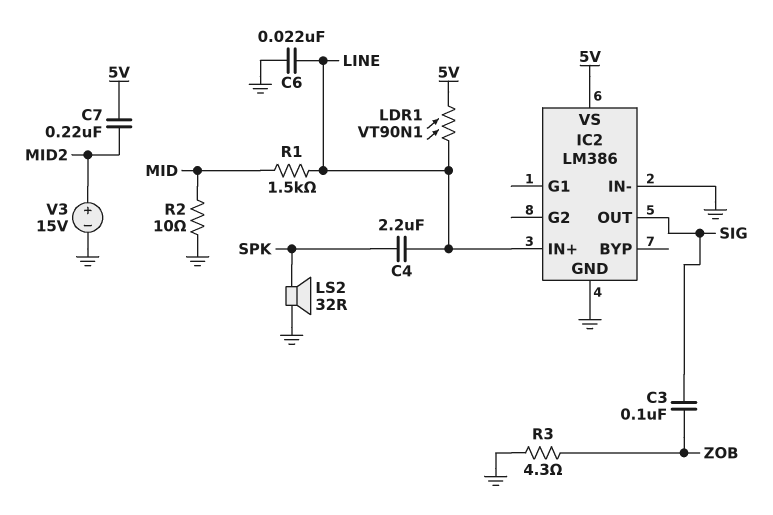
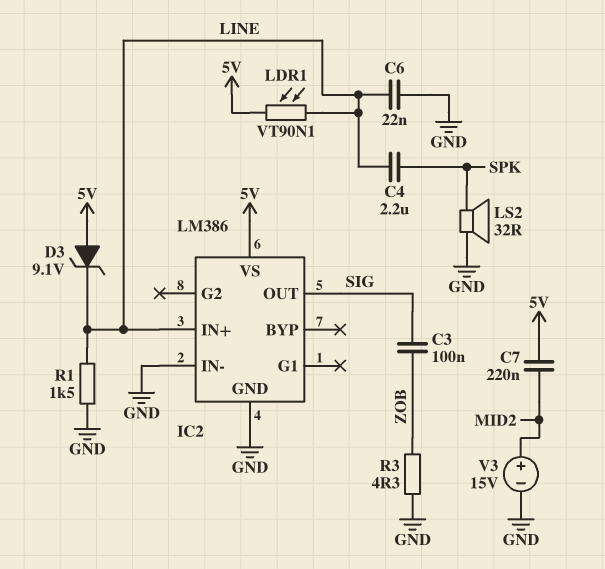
D3: none -> zener 9.1V (A 5V, K LINE)
R1: 1.5k (LINE, MID) -> 1.5k (GND, LINE)
R2: 10 (GND, MID) -> none

